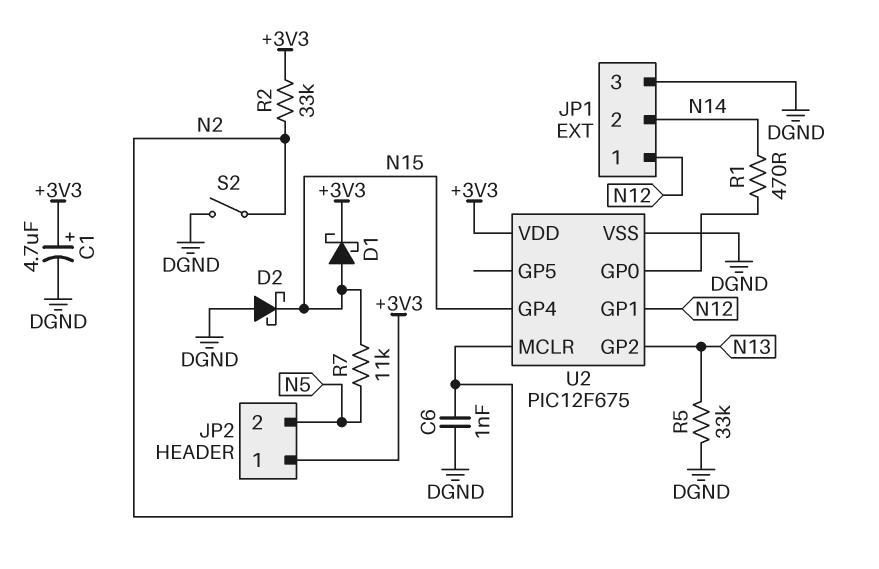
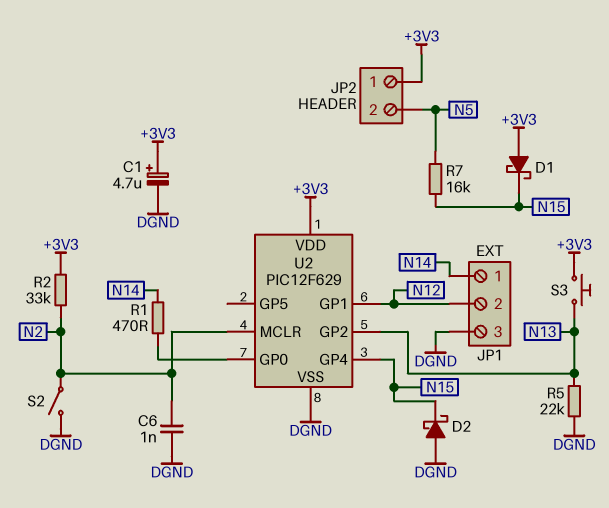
D1: schottky (A N15, K +3V3) -> schottky (A +3V3, K N15)
JP1 pin 1: N12 -> N14
JP1 pin 2: N14 -> N12
R5: 33k (DGND, N13) -> 22k (DGND, N13)
R7: 11k (N5, N15) -> 16k (N5, N15)
S3: none -> button (+3V3, N13)
U2: PIC12F675 -> PIC12F629

